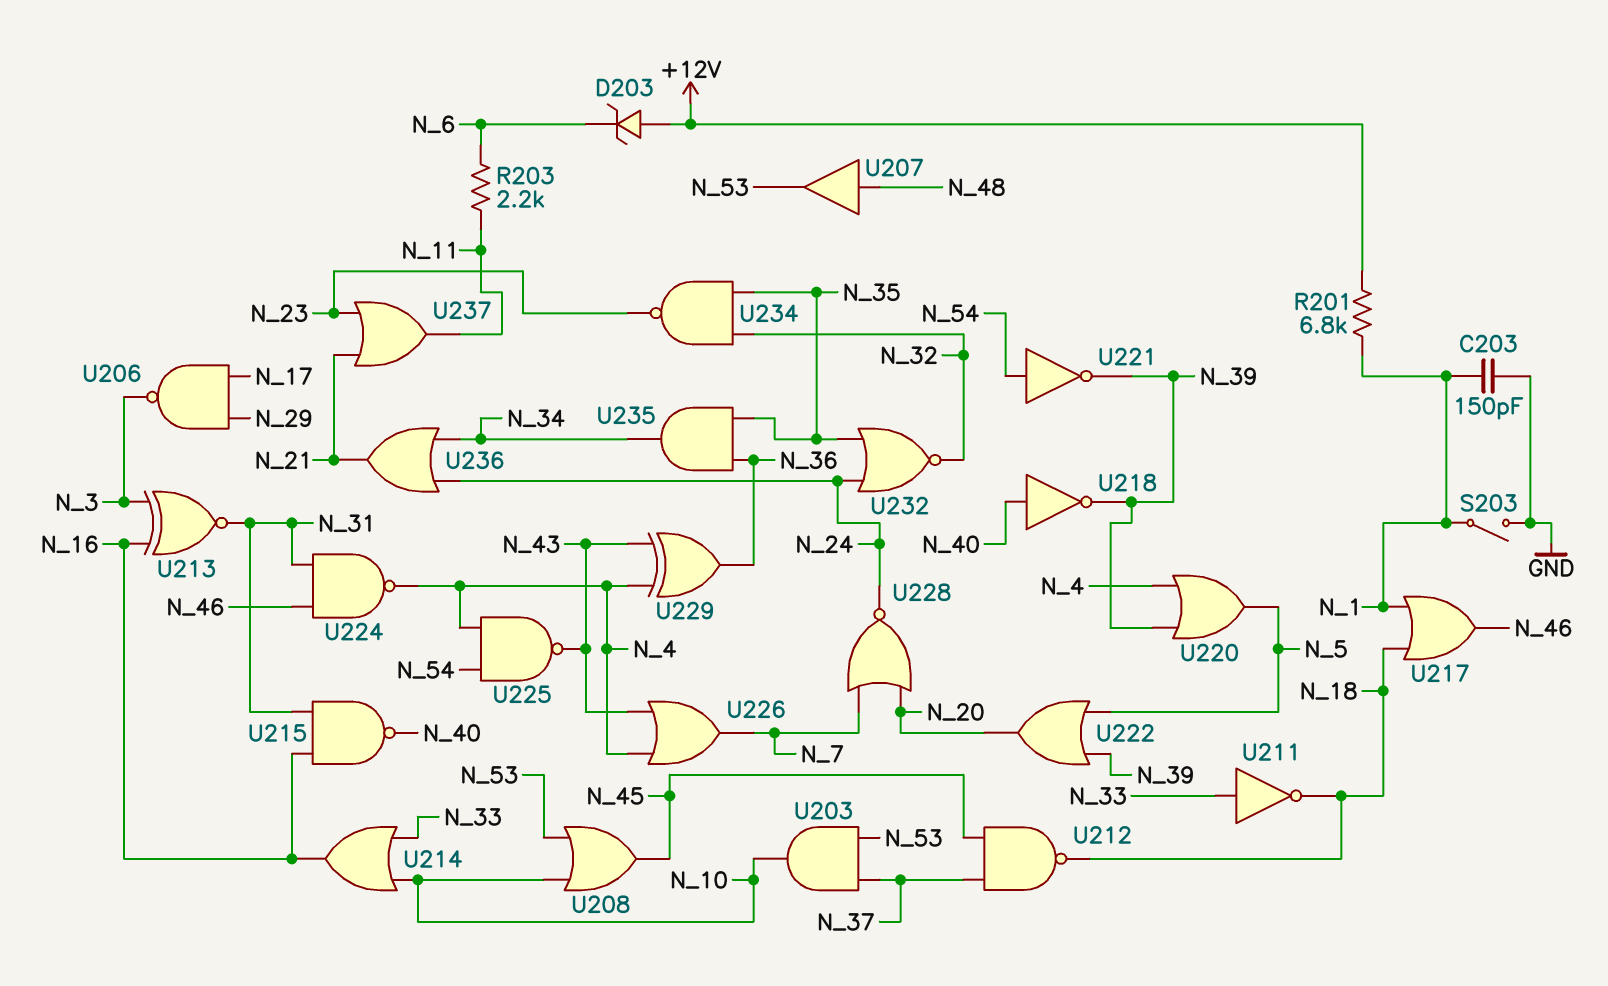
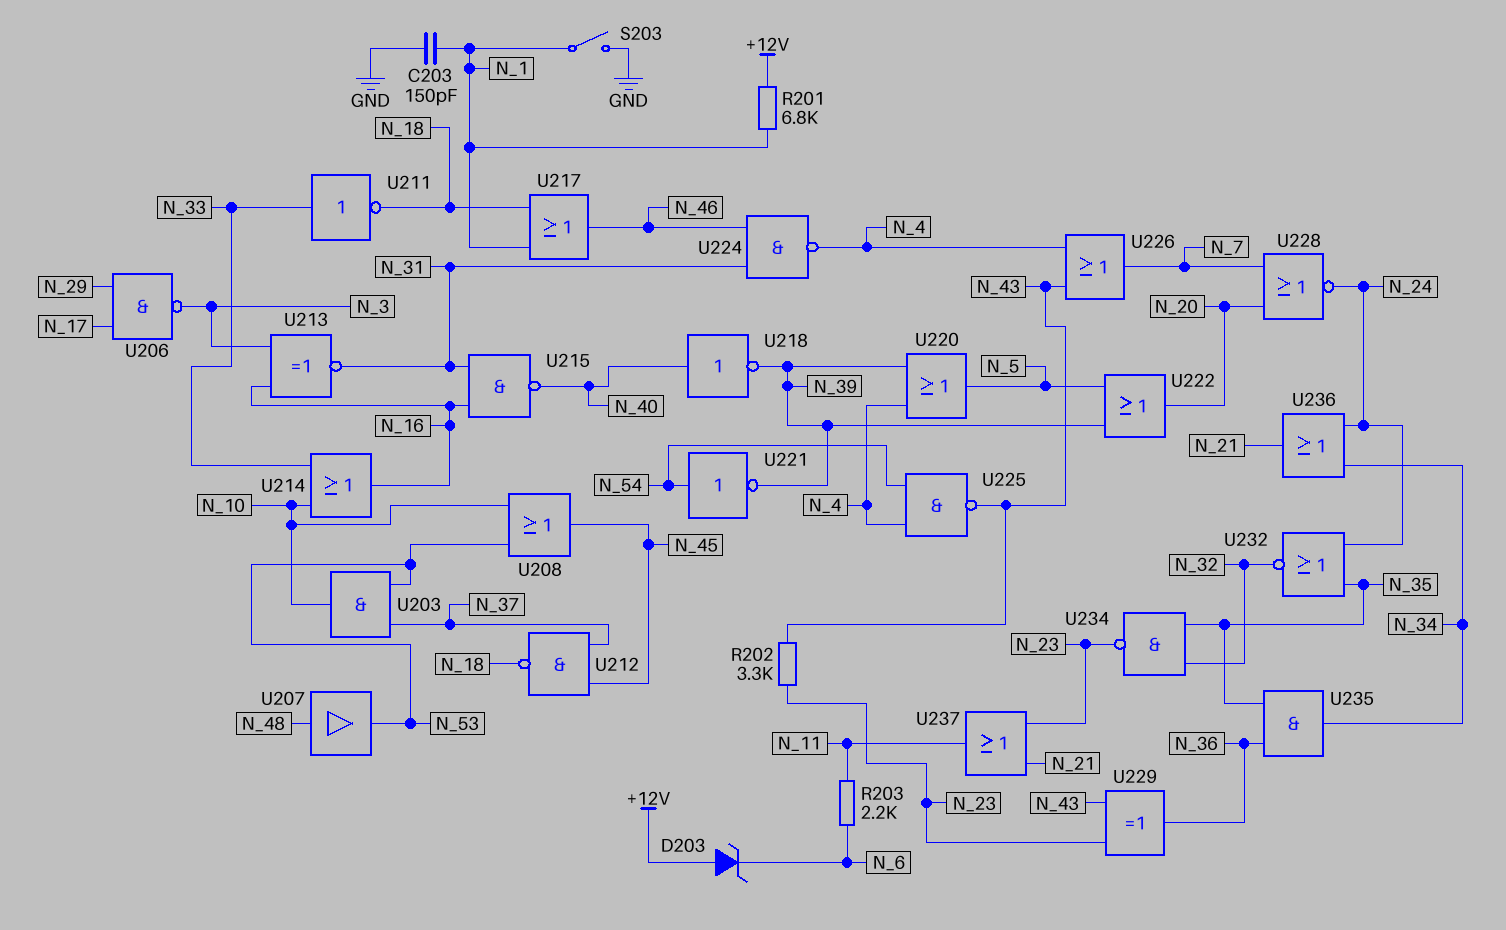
R202: none -> 3.3k (N_23, N_43)
U229: XOR (in N_4, in N_43, out N_36) -> XOR (in N_23, in N_43, out N_36)

